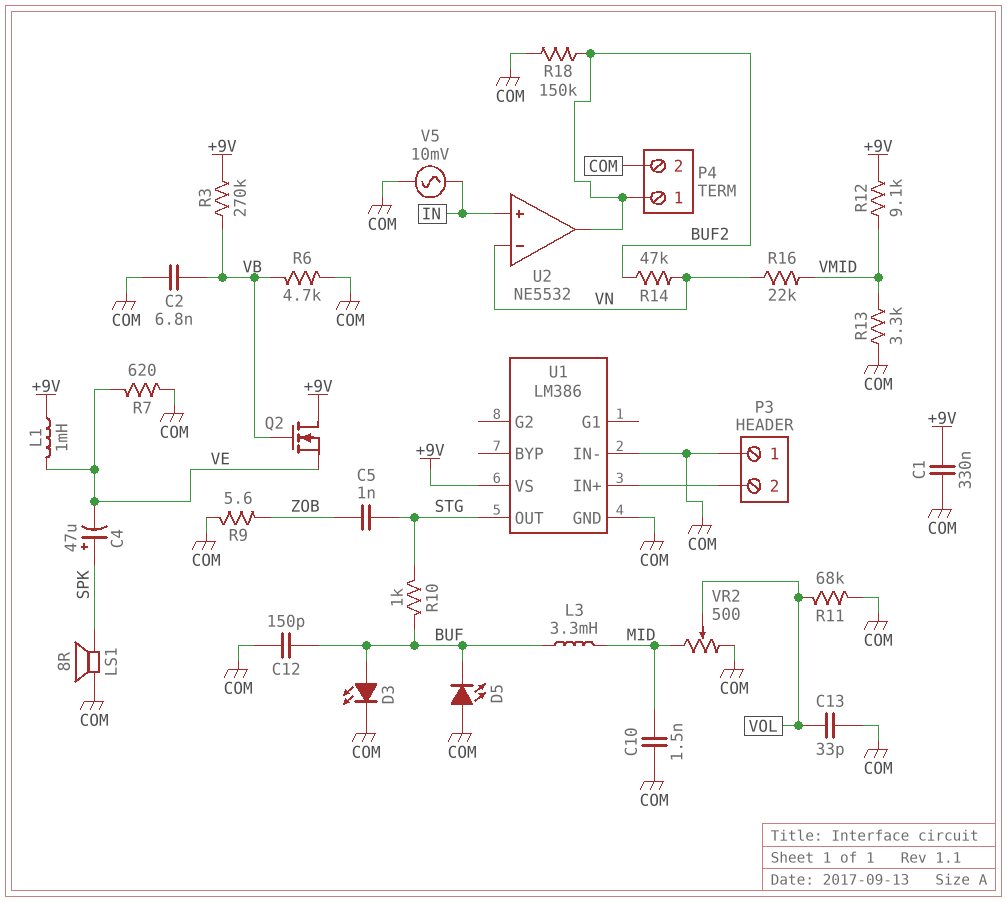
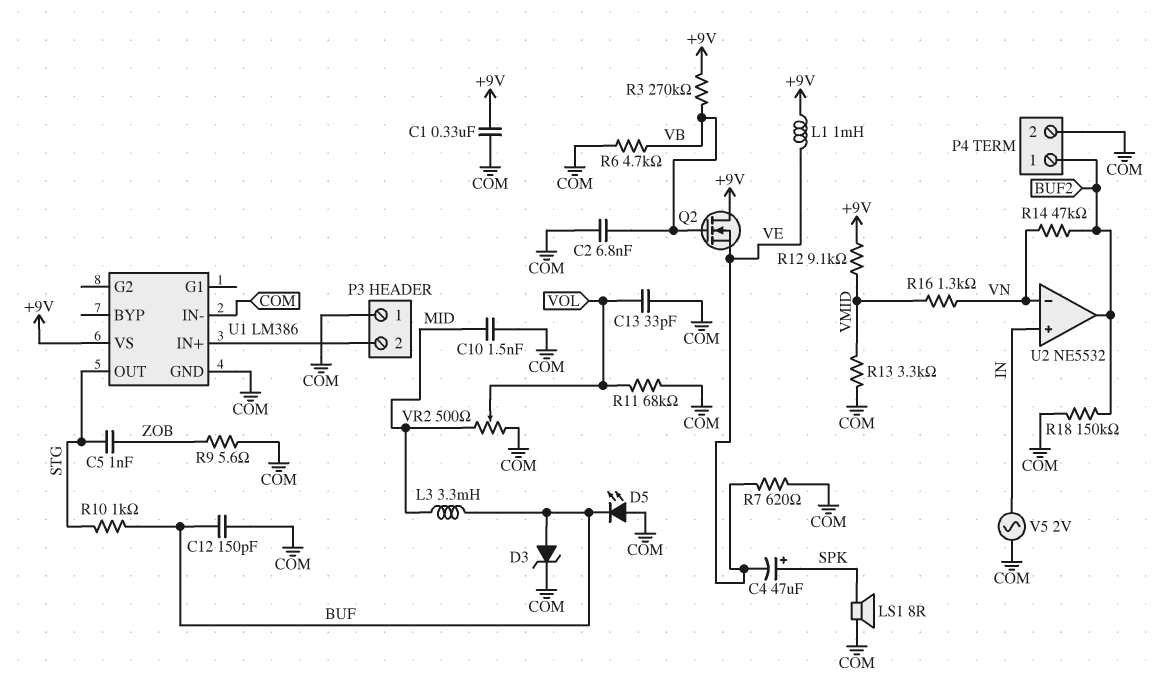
D3: LED (A BUF, K COM) -> zener (A BUF, K COM)
R16: 22k (VMID, VN) -> 1.3k (VMID, VN)
V5: AC 10mV (COM, IN) -> AC 2V (COM, IN)

